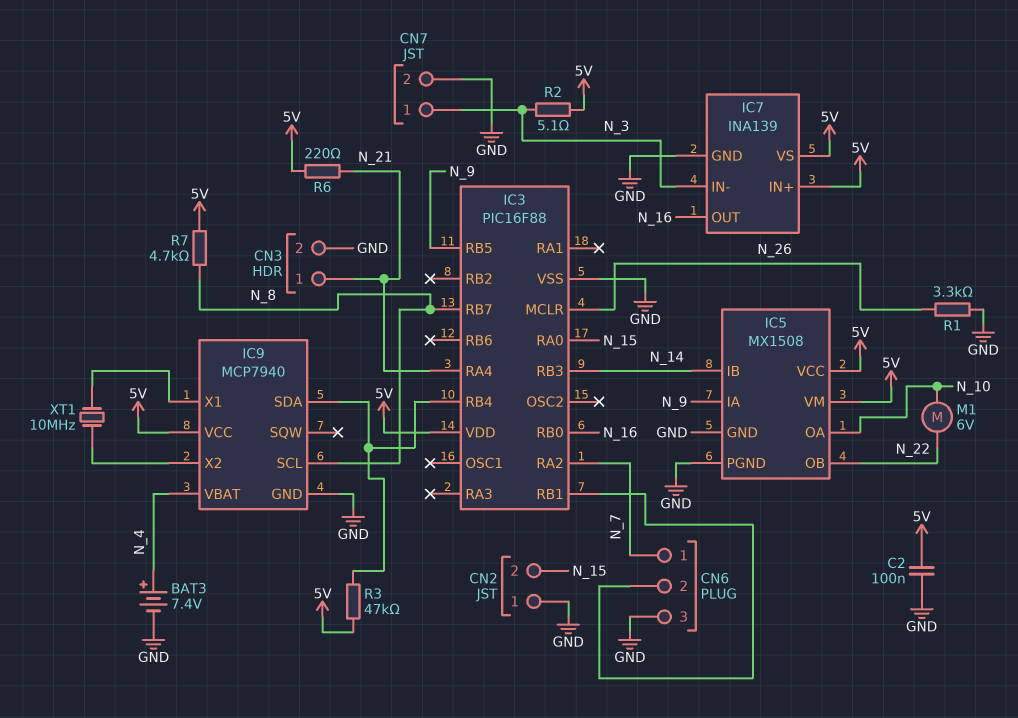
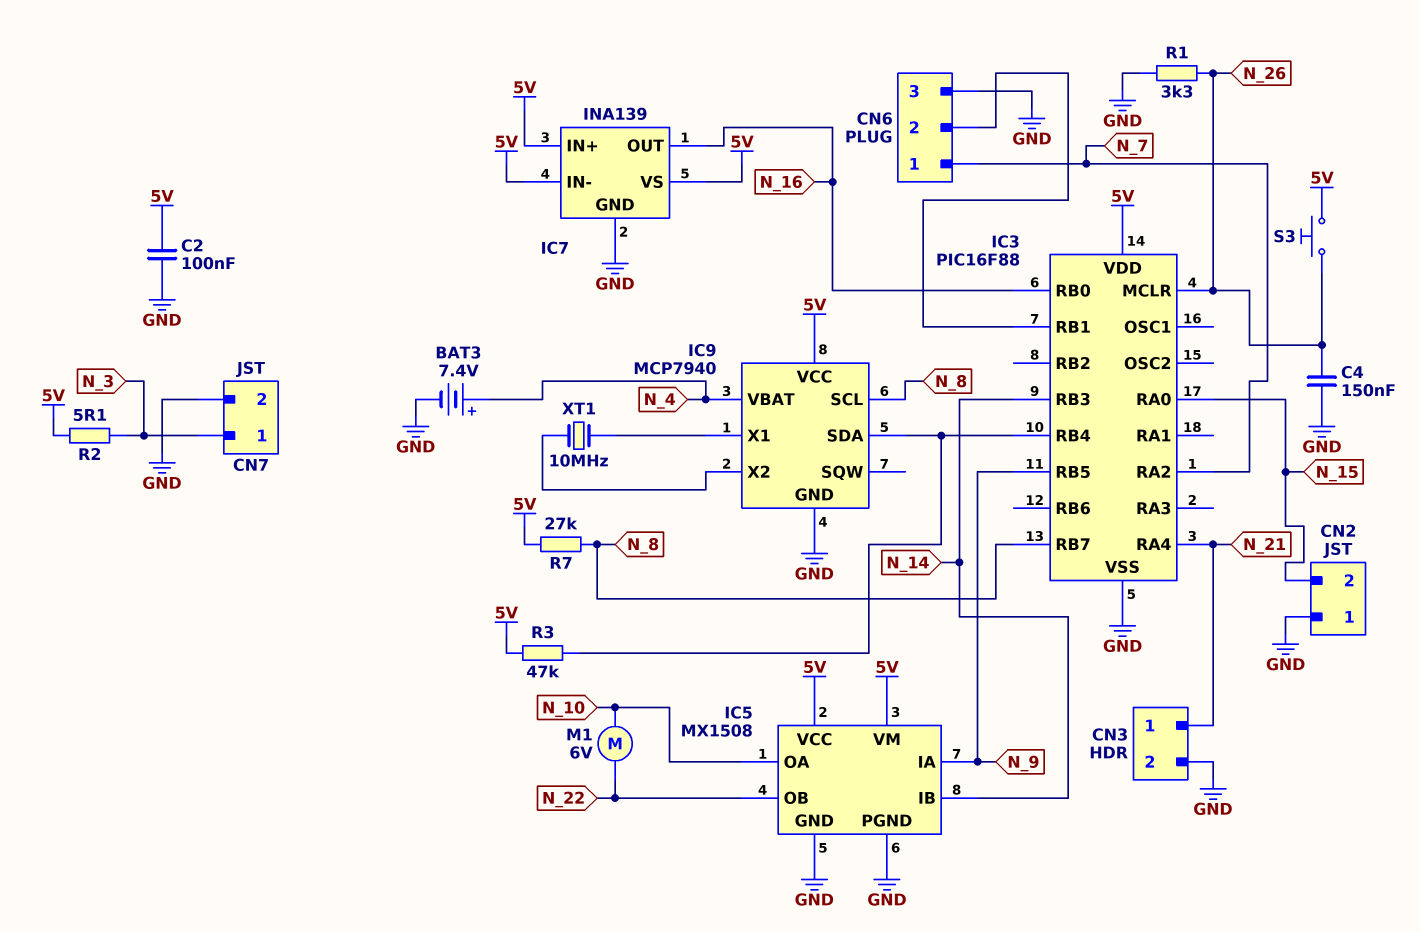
C4: none -> 150nF (GND, N_26)
IC7 pin IN-: N_3 -> 5V
R6: 220 (5V, N_21) -> none
R7: 4.7k (5V, N_8) -> 27k (5V, N_8)
S3: none -> button (5V, N_26)

